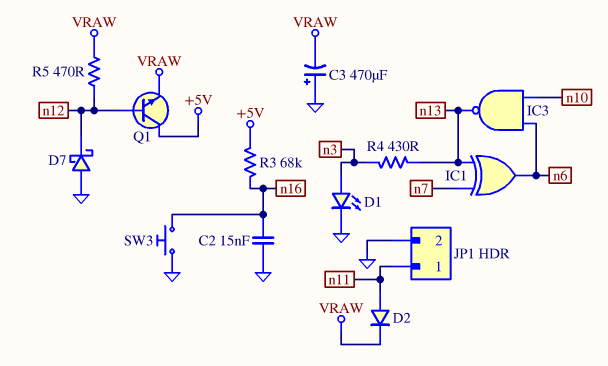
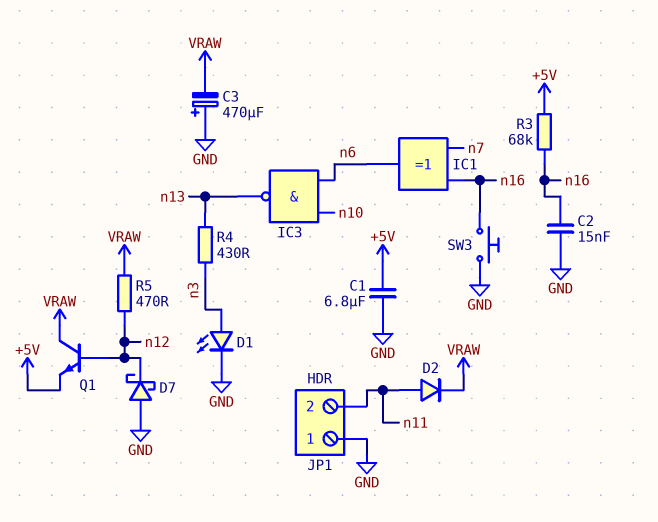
C1: none -> 6.8uF (+5V, GND)
IC1: XOR (in n7, in n13, out n6) -> XOR (in n7, in n16, out n6)
JP1 pin 1: n11 -> GND
JP1 pin 2: GND -> n11
Q1: NPN (B n12, C +5V, E VRAW) -> NPN (B n12, C VRAW, E +5V)

